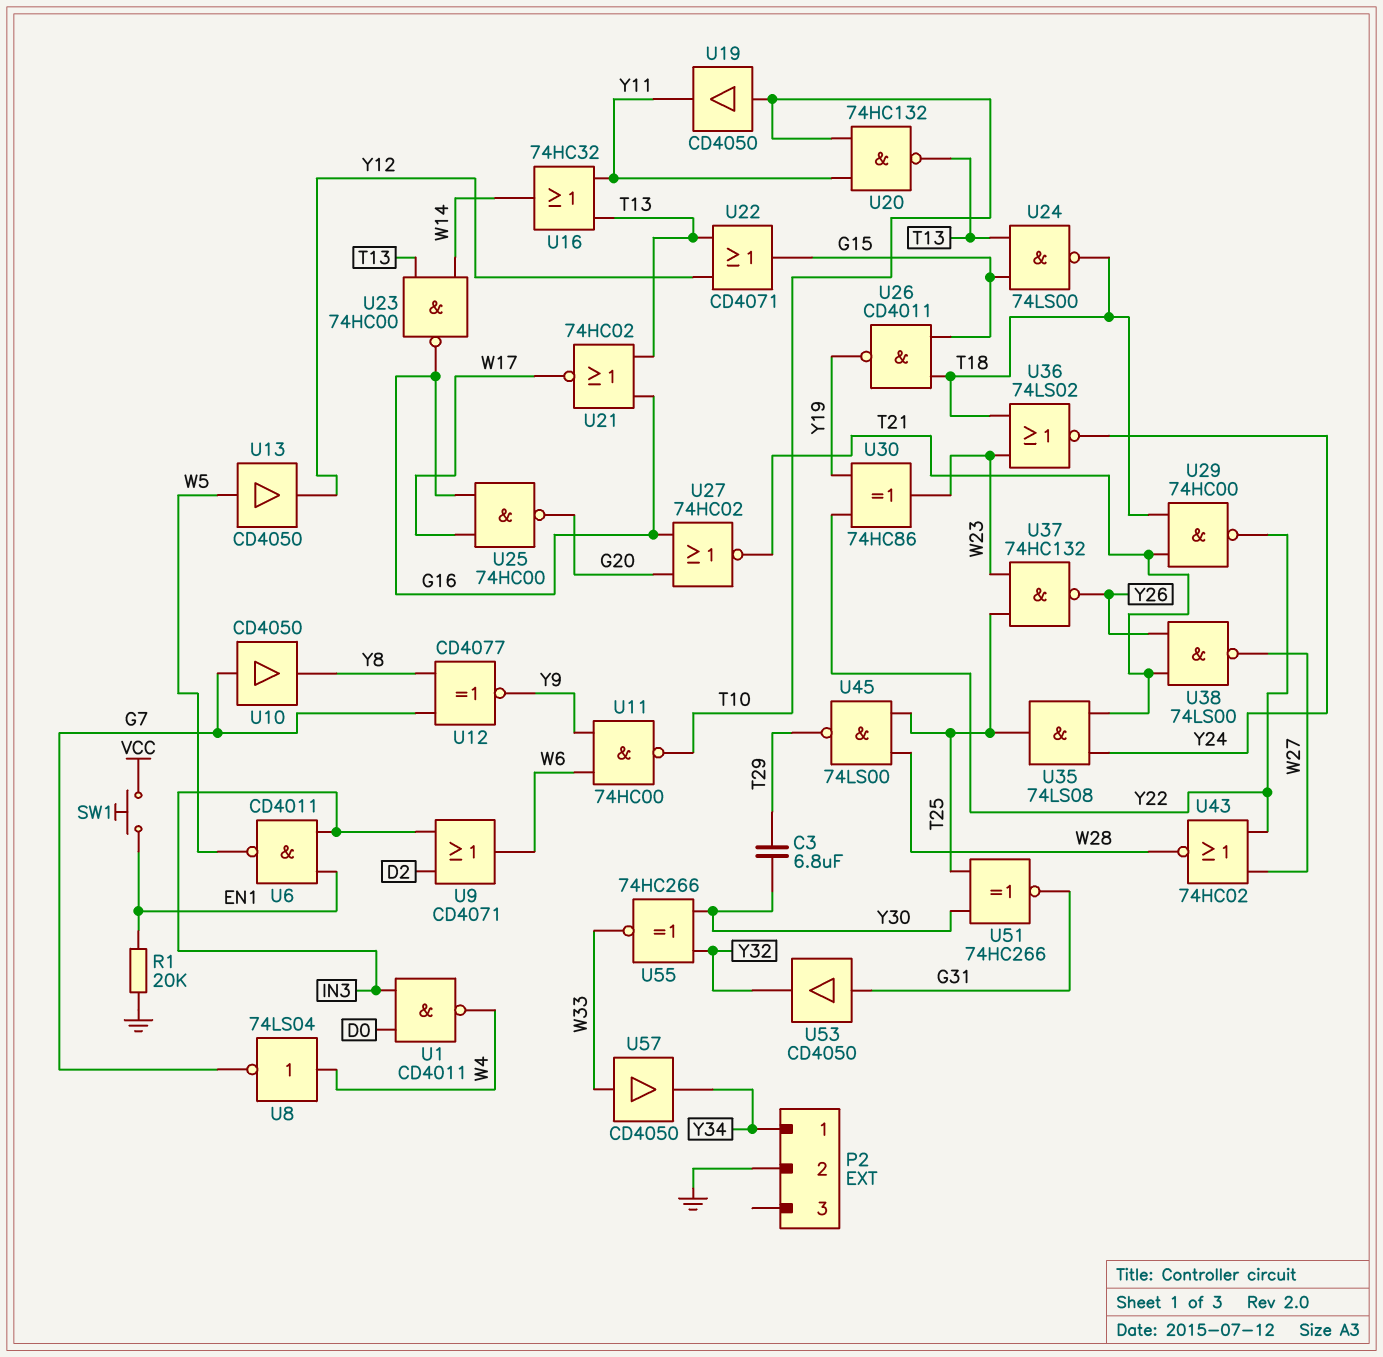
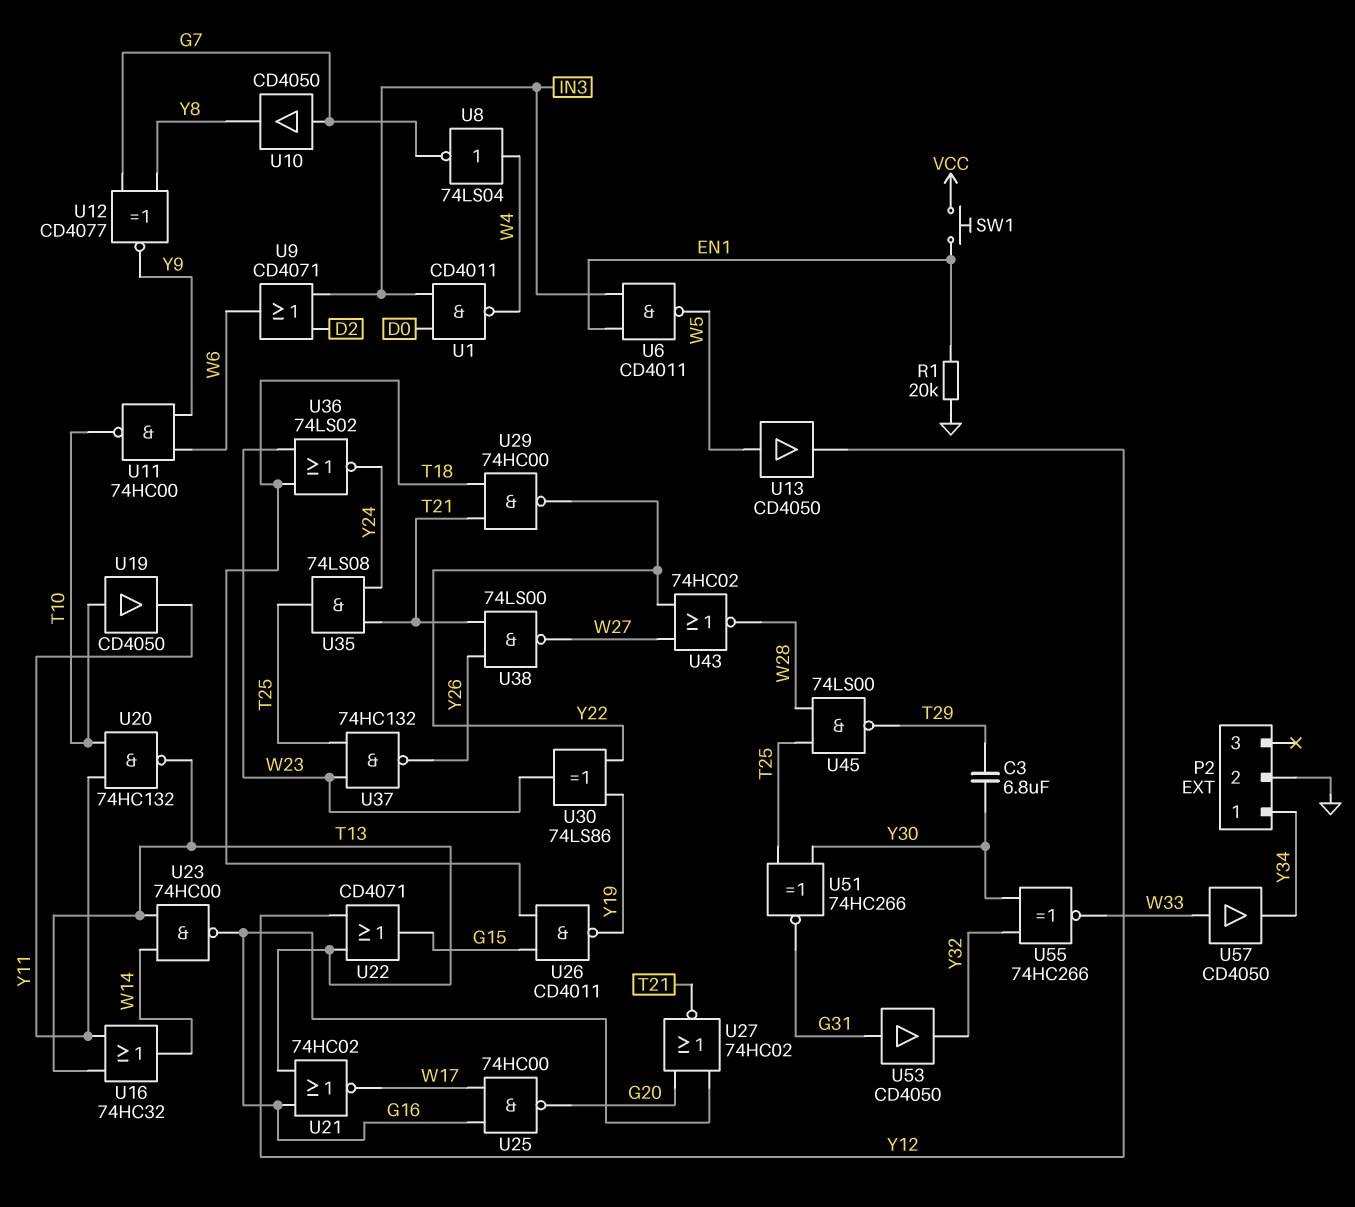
U24: NAND 74LS00 (in G15, in T13, out T18) -> none
U30: XOR 74HC86 (in Y19, in Y22, out W23) -> XOR 74LS86 (in Y19, in Y22, out W23)

